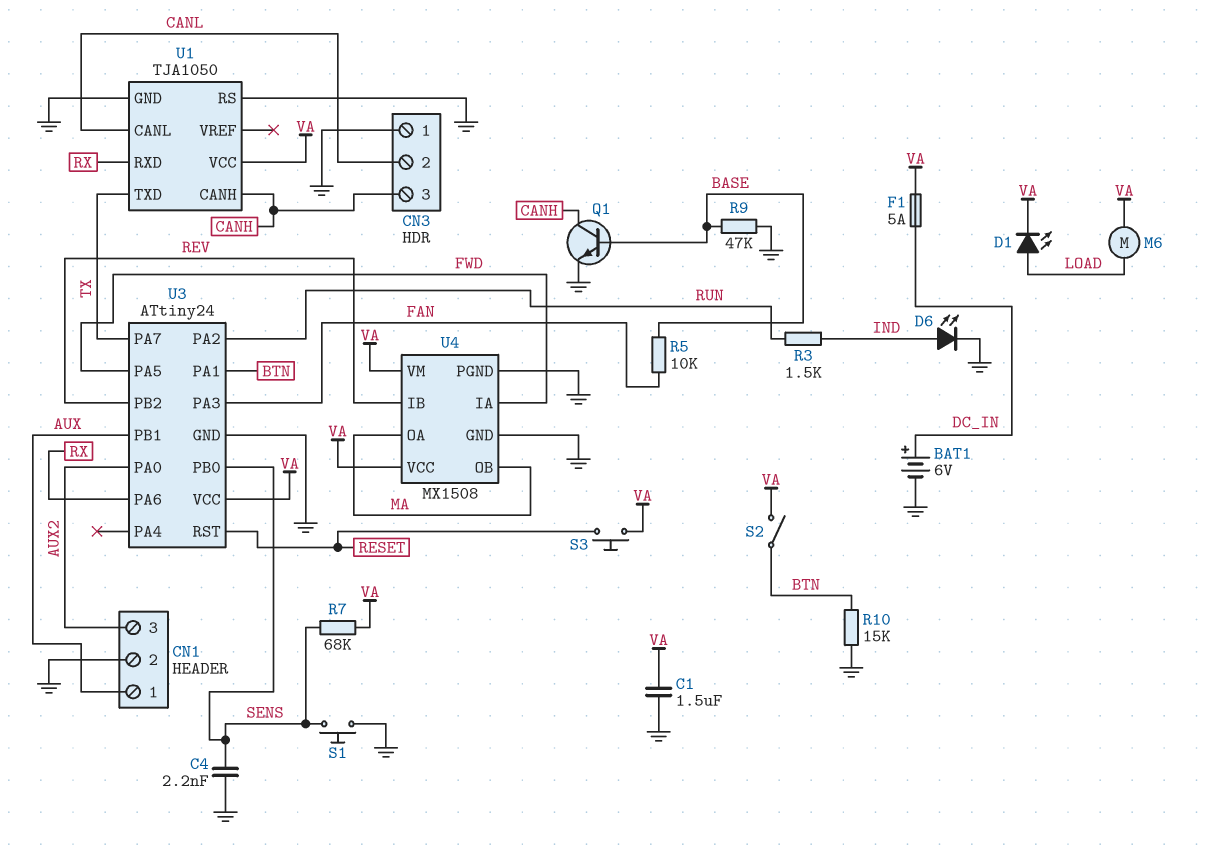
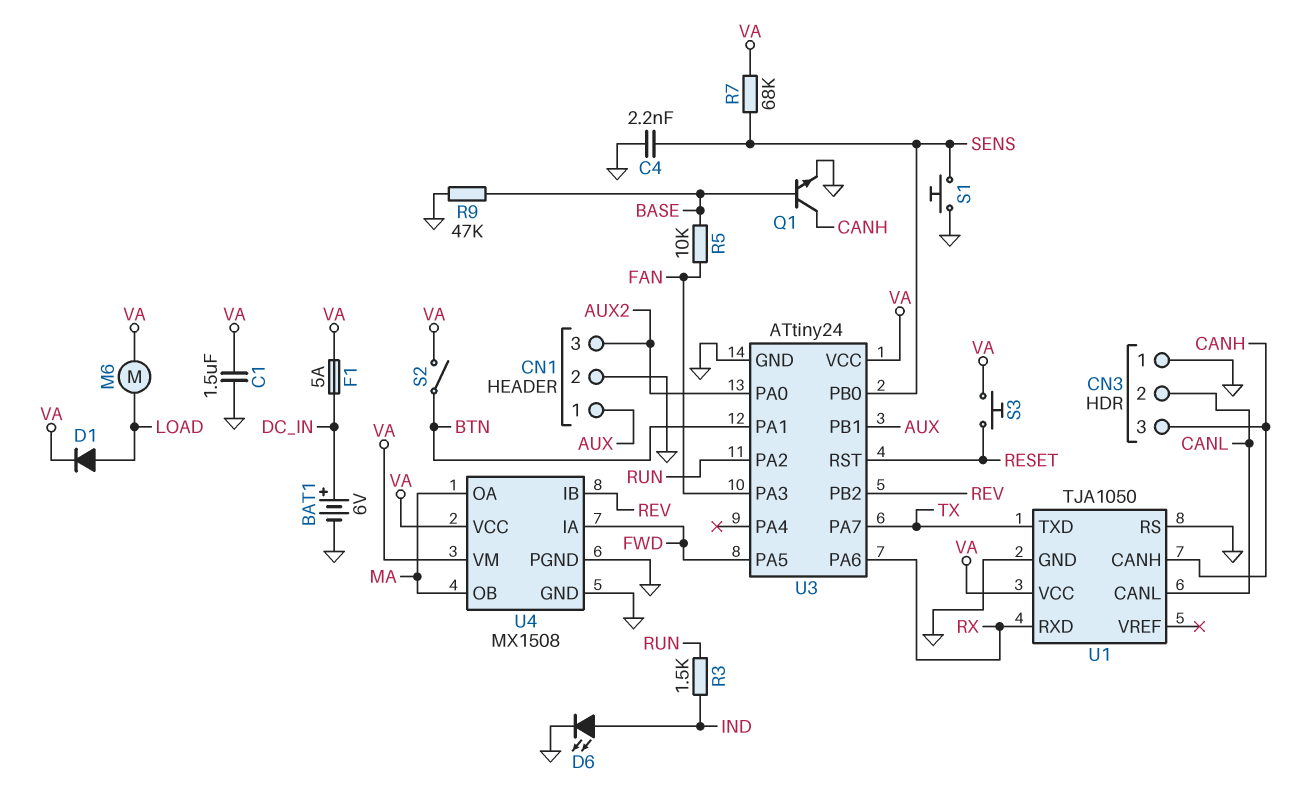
D1: LED (A LOAD, K VA) -> diode (A LOAD, K VA)
R10: 15k (BTN, GND) -> none

